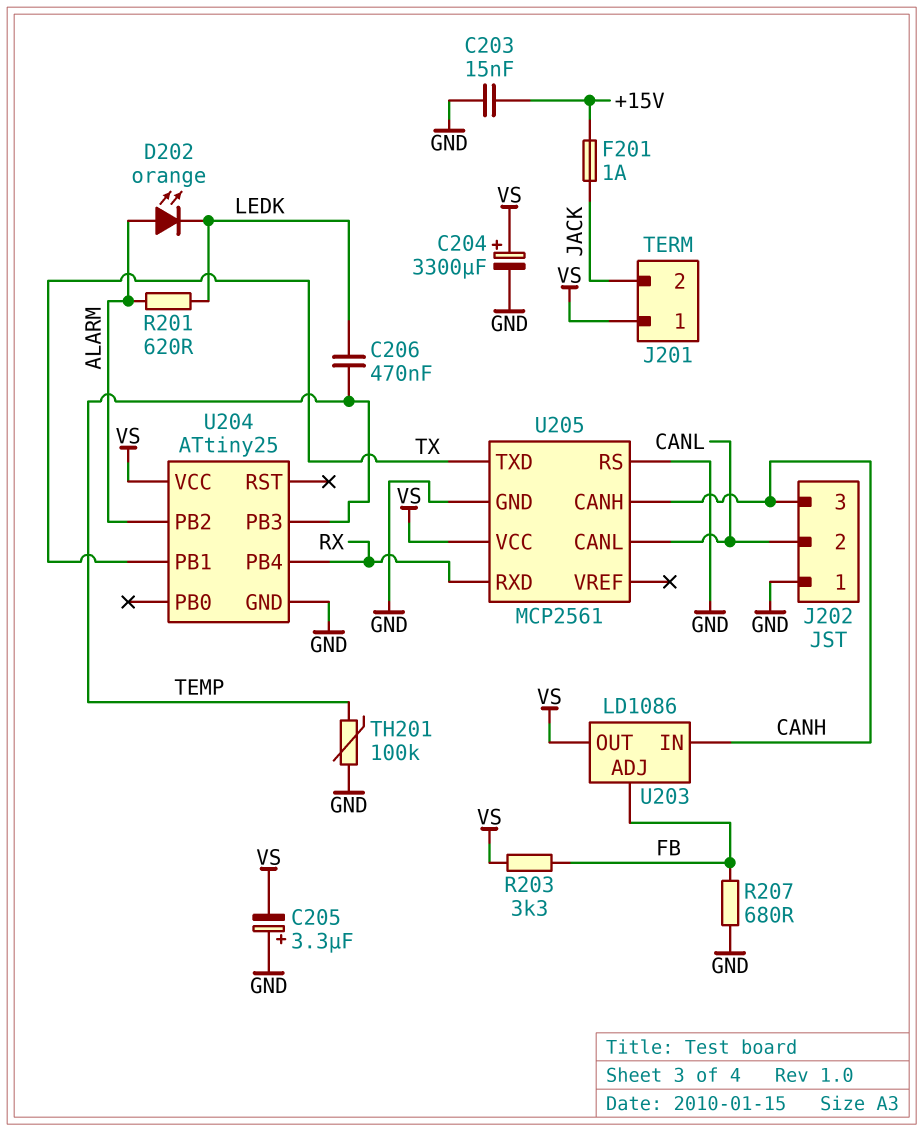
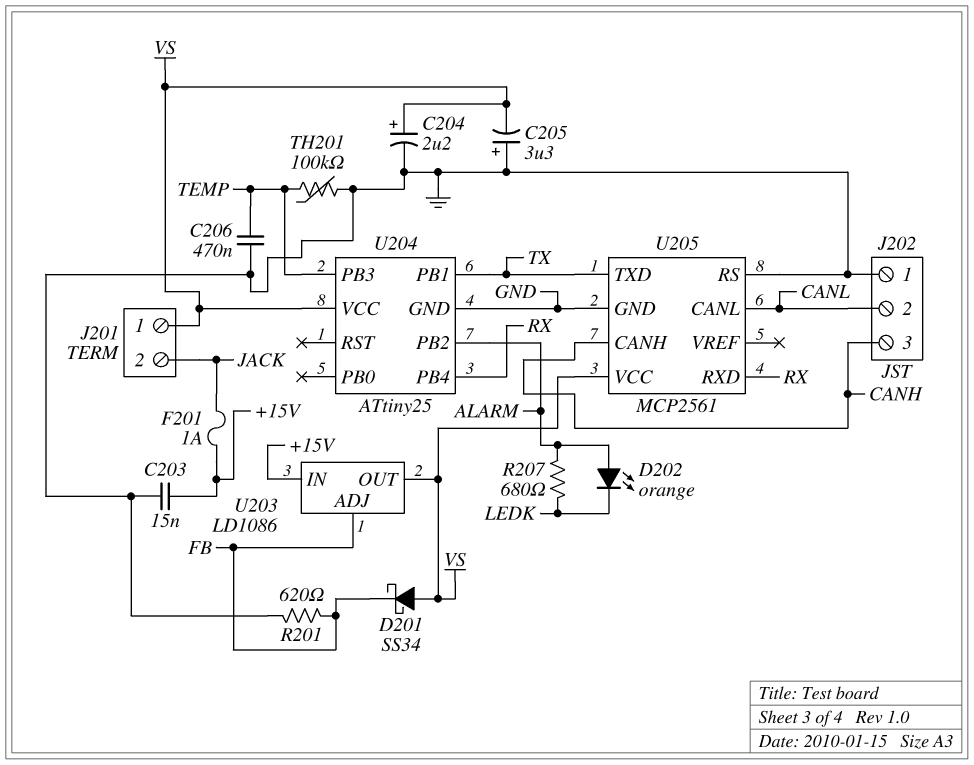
C204: 3300uF (plus VS, minus GND) -> 2.2uF (plus VS, minus GND)
C206: 470nF (LEDK, TEMP) -> 470nF (GND, TEMP)
D201: none -> schottky SS34 (A VS, K FB)
R201: 620 (ALARM, LEDK) -> 620 (FB, GND)
R203: 3.3k (FB, VS) -> none
R207: 680 (FB, GND) -> 680 (ALARM, LEDK)
U203 pin IN: CANH -> +15V

